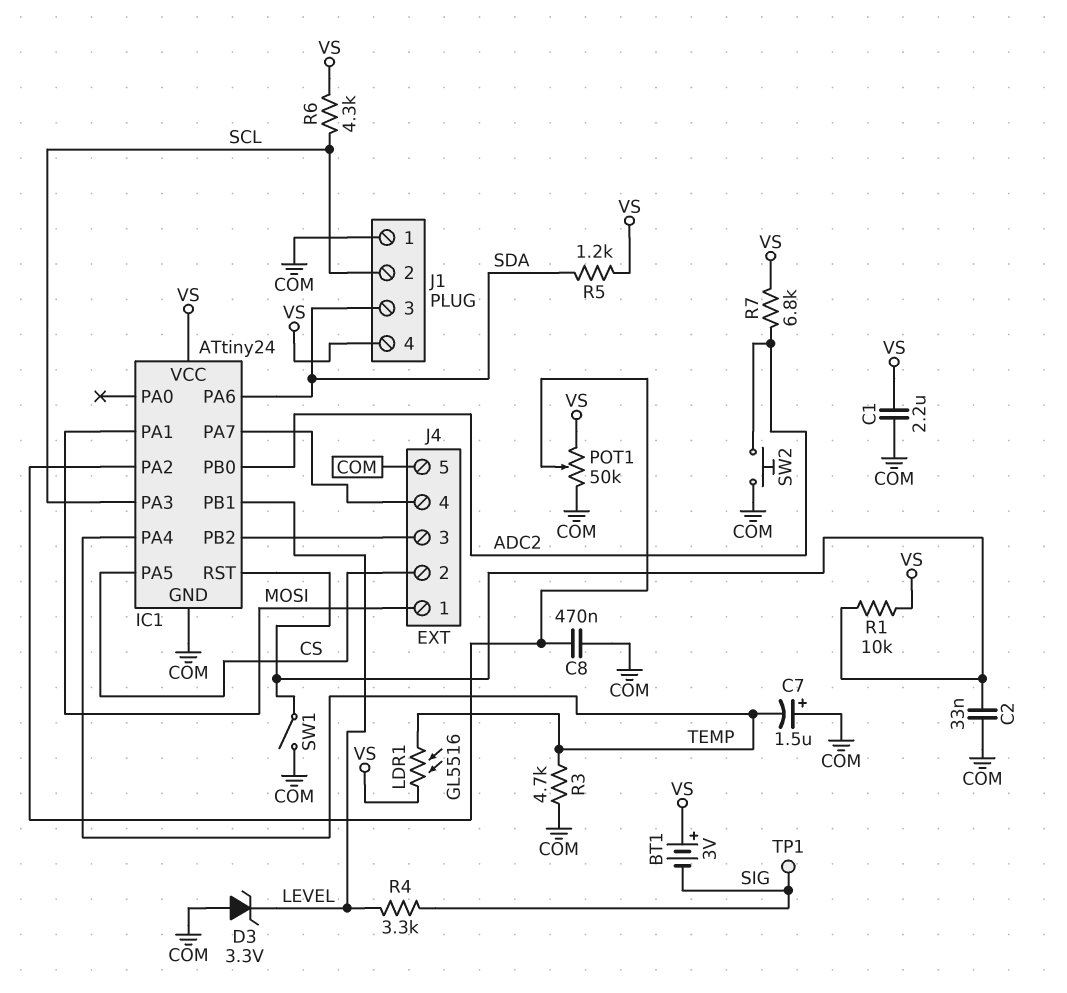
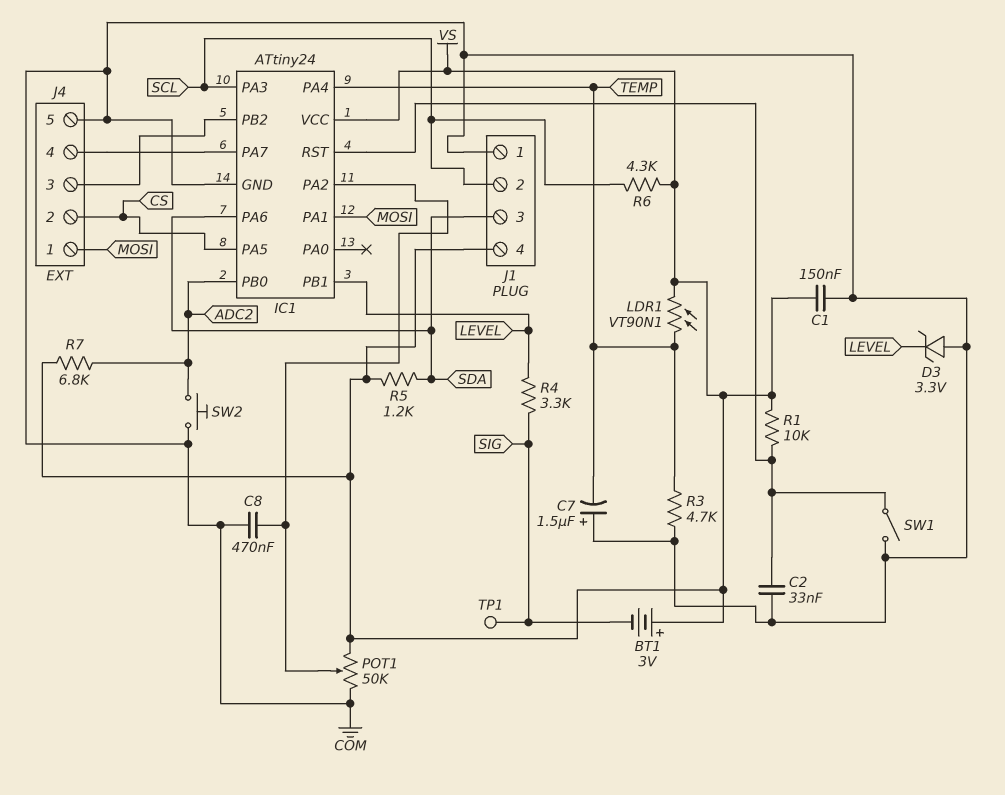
C1: 2.2uF (COM, VS) -> 150nF (COM, VS)
LDR1: GL5516 (TEMP, VS) -> VT90N1 (TEMP, VS)

